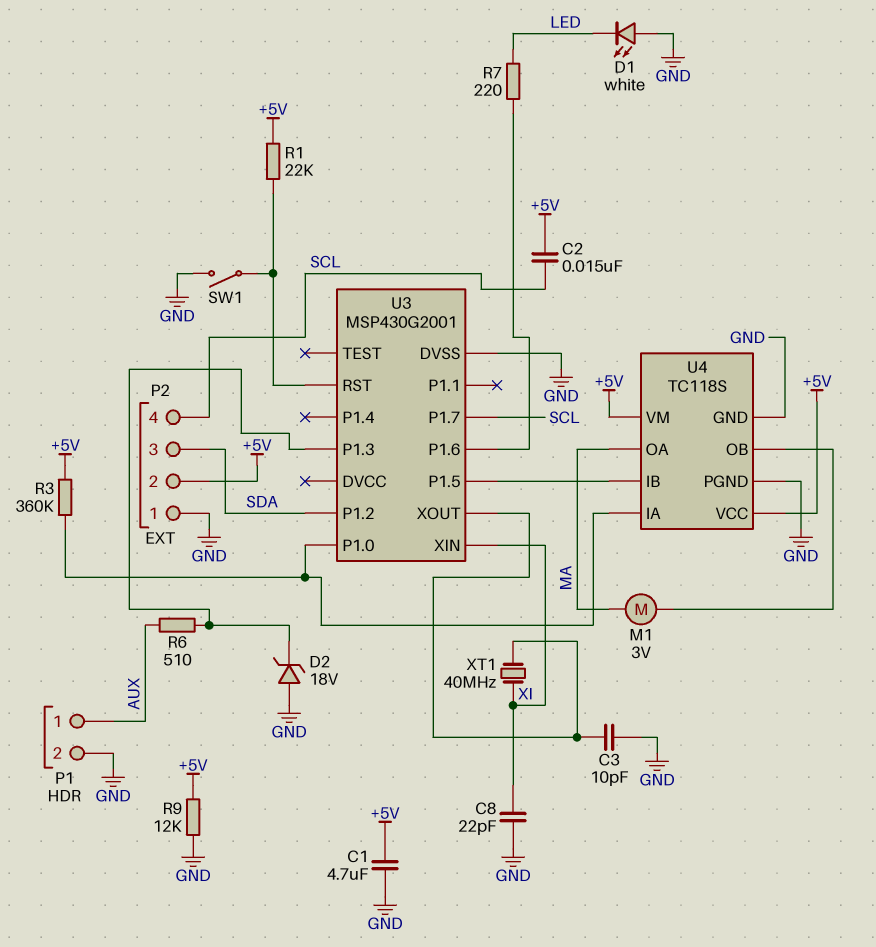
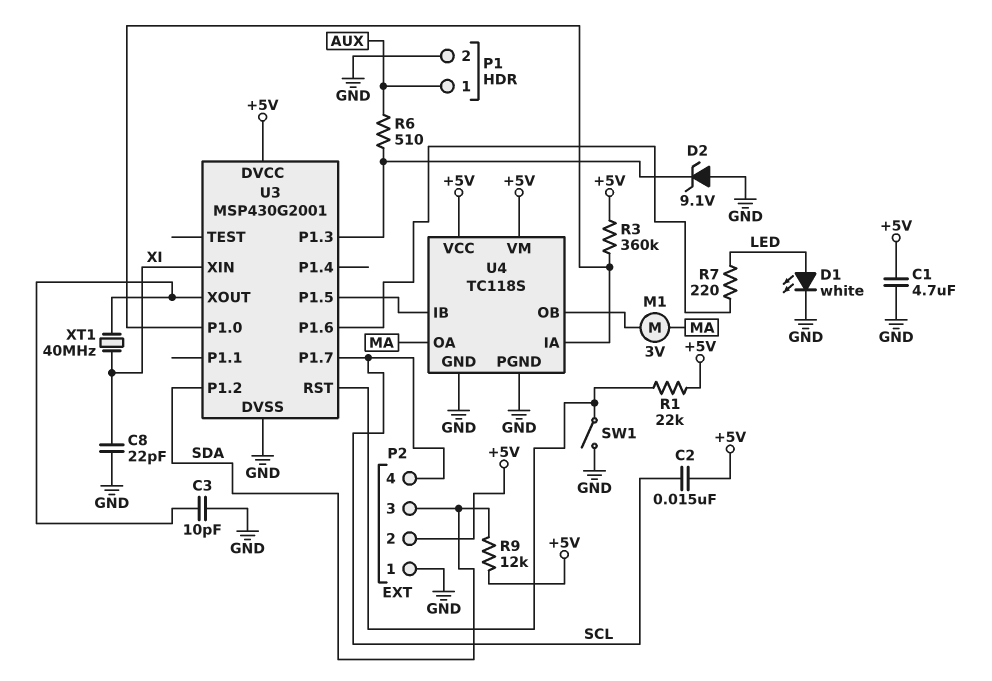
D1: LED white (A GND, K LED) -> LED white (A LED, K GND)
D2: zener 18V (A GND, K U3/P1.3) -> zener 9.1V (A GND, K U3/P1.3)
R9: 12k (+5V, GND) -> 12k (+5V, SDA)
U3 pin DVCC: none -> +5V

